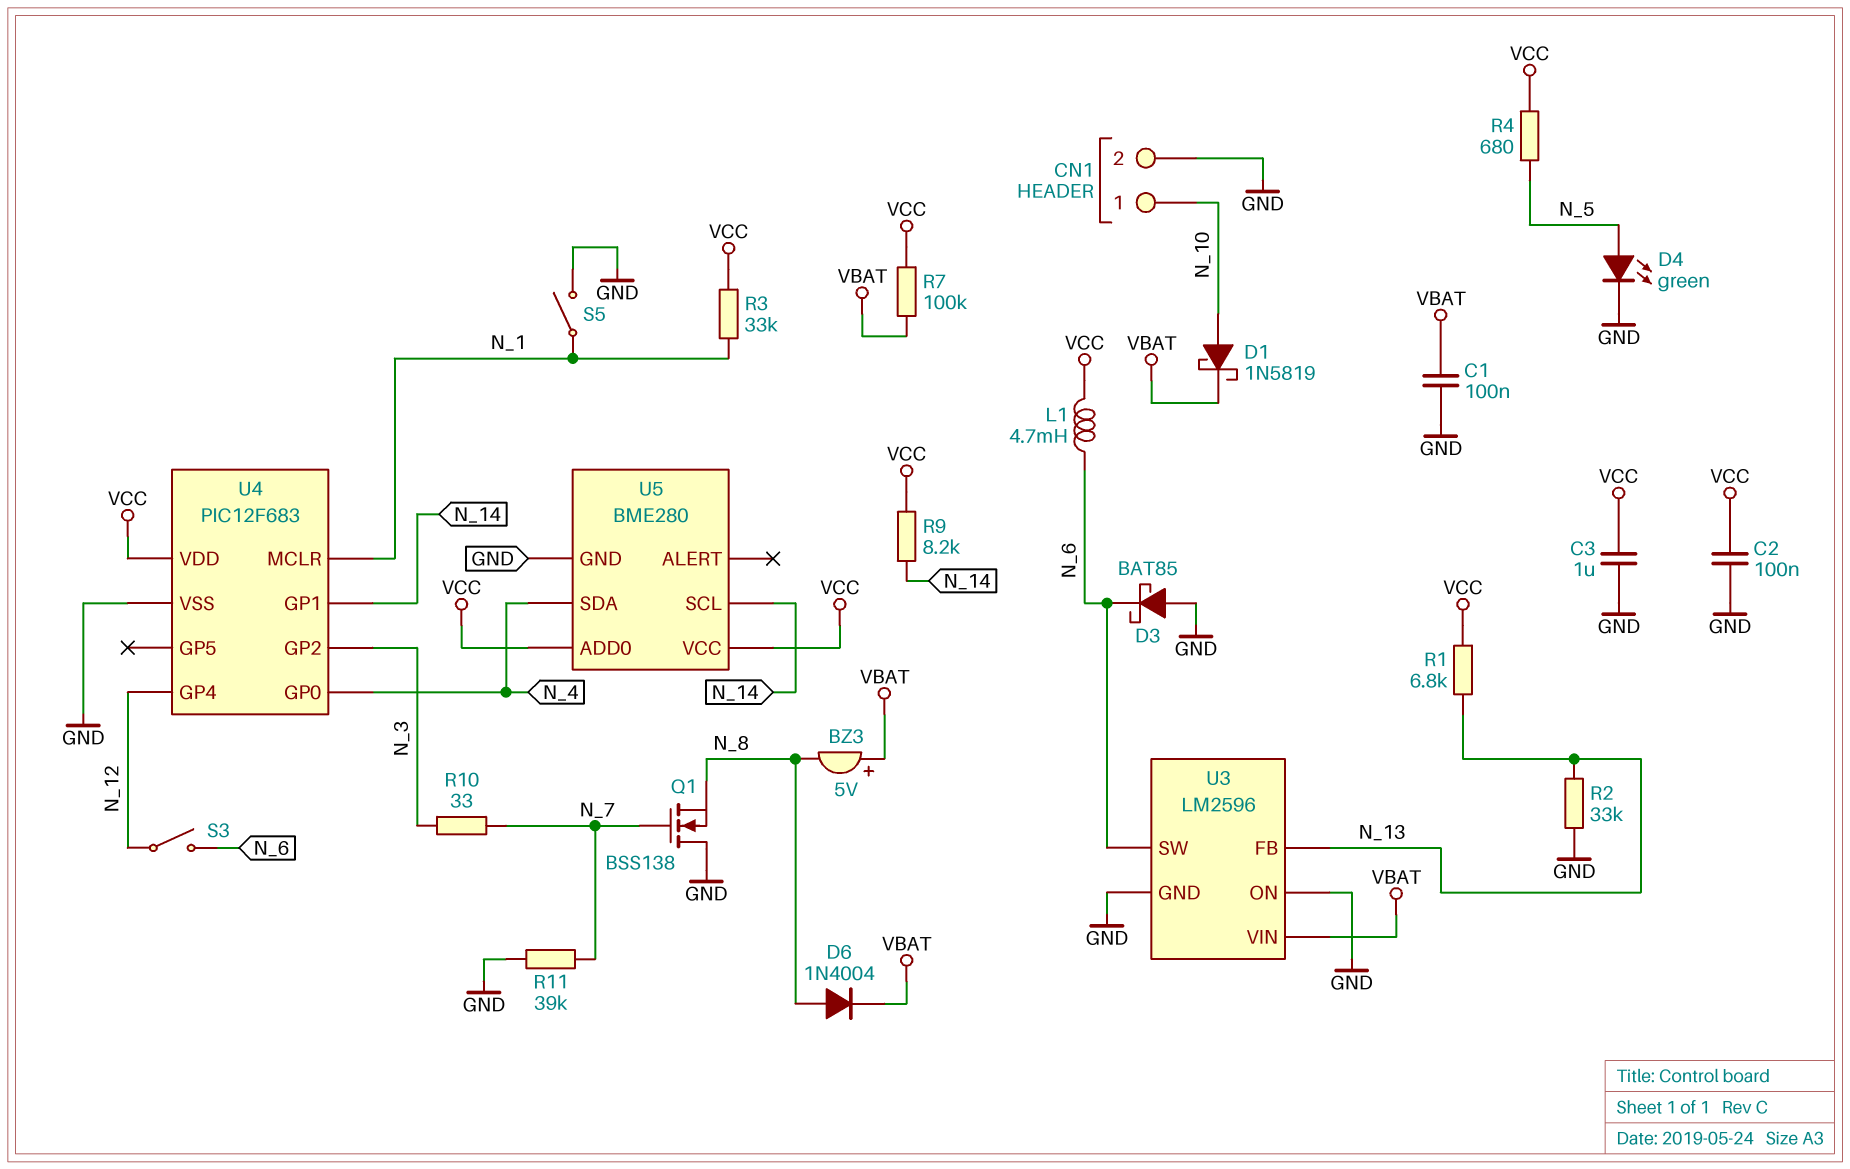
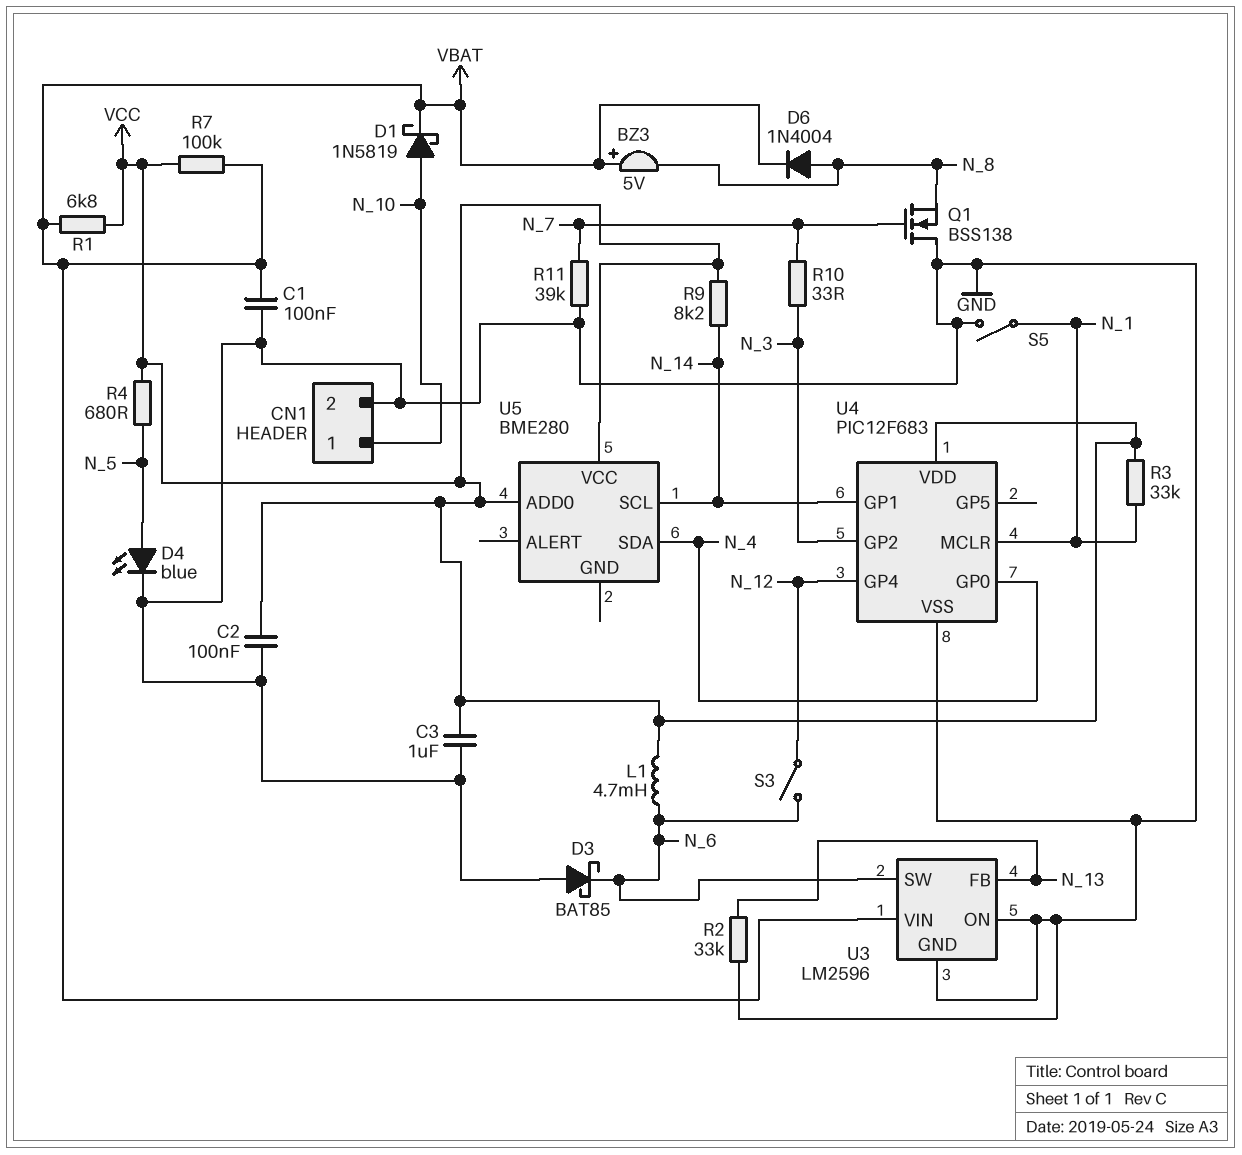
D4: LED green (A N_5, K GND) -> LED blue (A N_5, K GND)
R1: 6.8k (N_13, VCC) -> 6.8k (VBAT, VCC)
U5 pin GND: GND -> none

